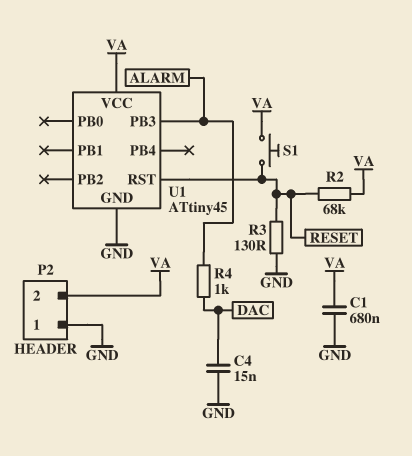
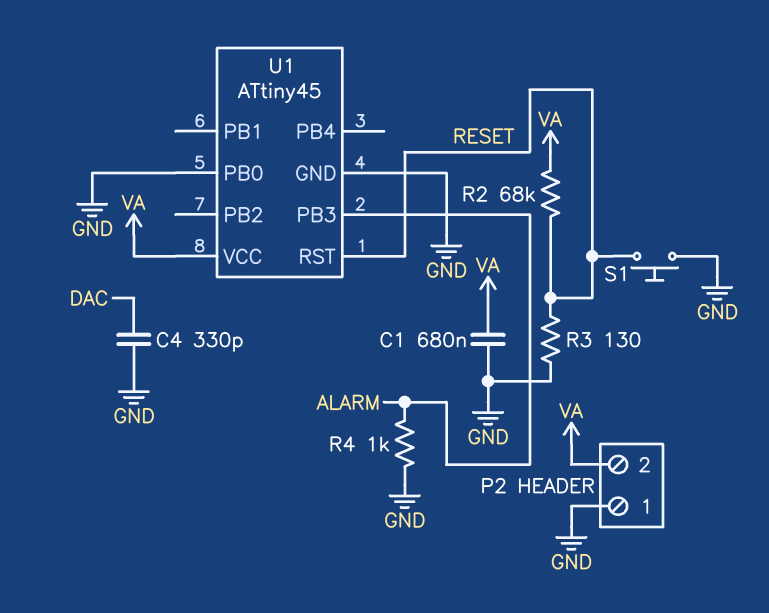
C4: 15nF (DAC, GND) -> 330pF (DAC, GND)
R4: 1k (ALARM, DAC) -> 1k (ALARM, GND)
S1: button (RESET, VA) -> button (GND, RESET)
U1 pin PB0: none -> GND

